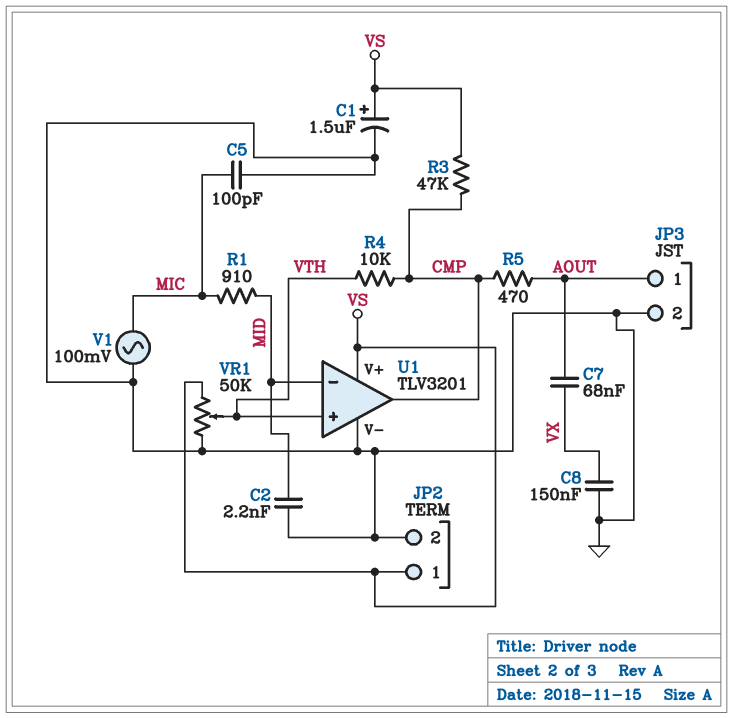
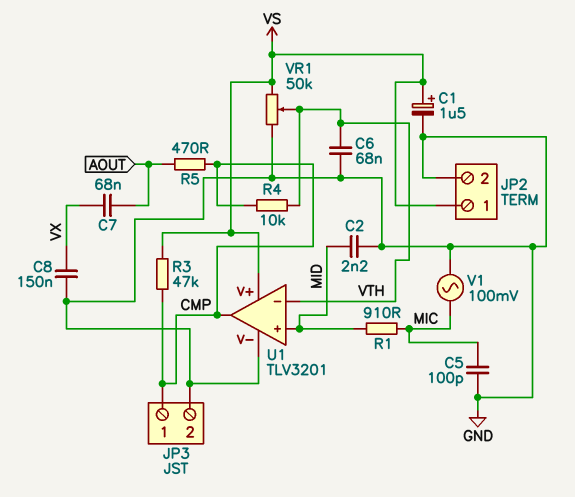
C6: none -> 68nF (GND, VTH)
JP3 pin 1: AOUT -> CMP
U1 pin in+: VTH -> MID
U1 pin in-: MID -> VTH

